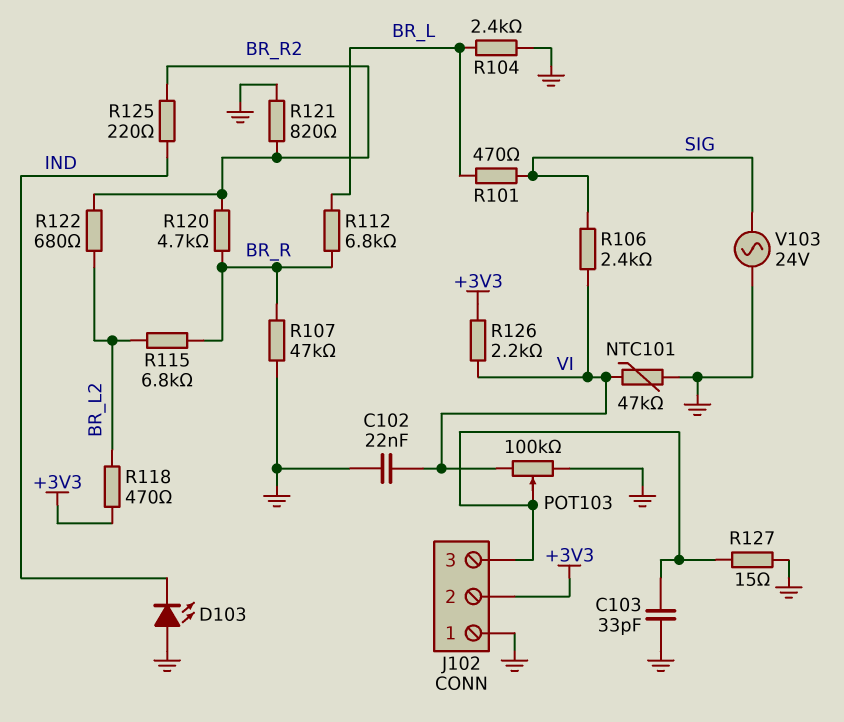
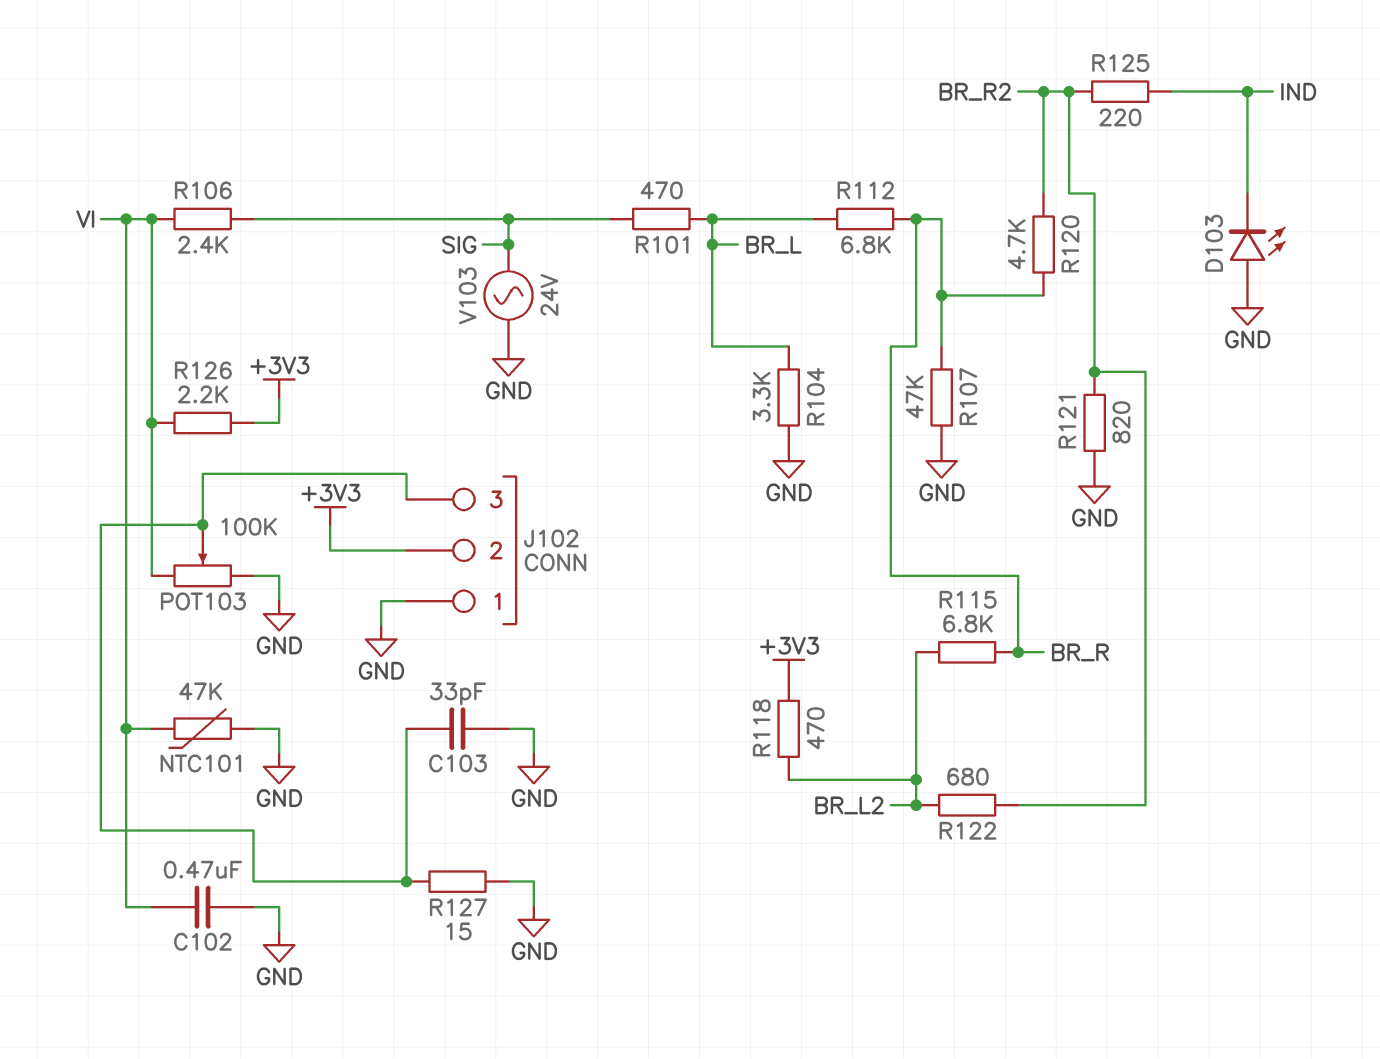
C102: 22nF (GND, VI) -> 470nF (GND, VI)
R104: 2.4k (BR_L, GND) -> 3.3k (BR_L, GND)

